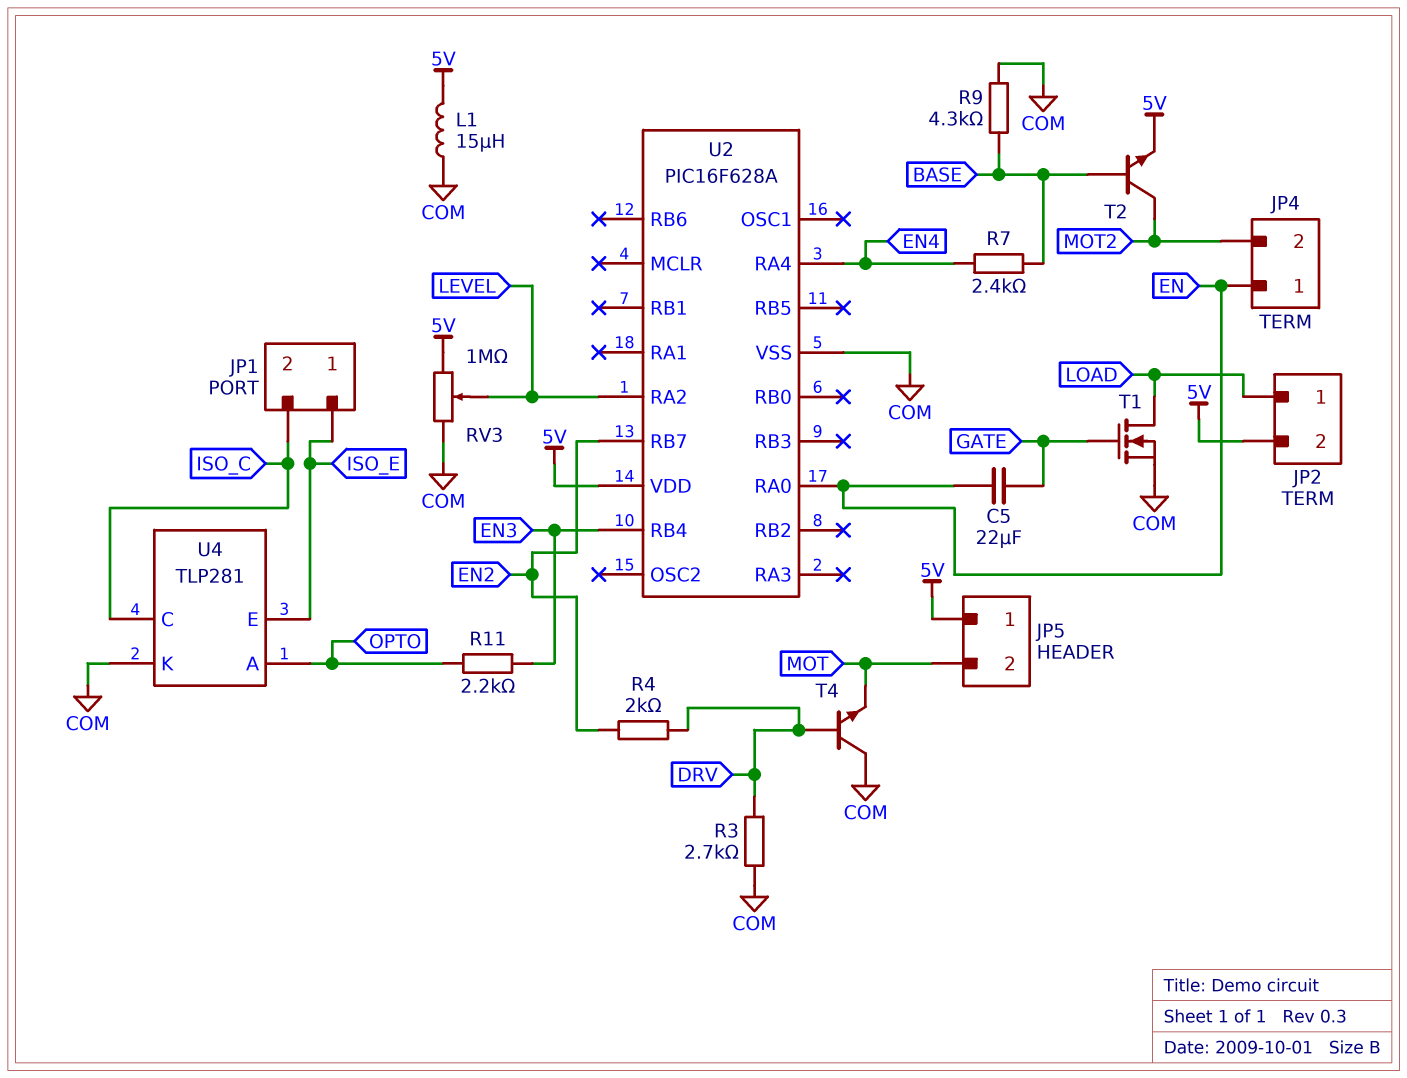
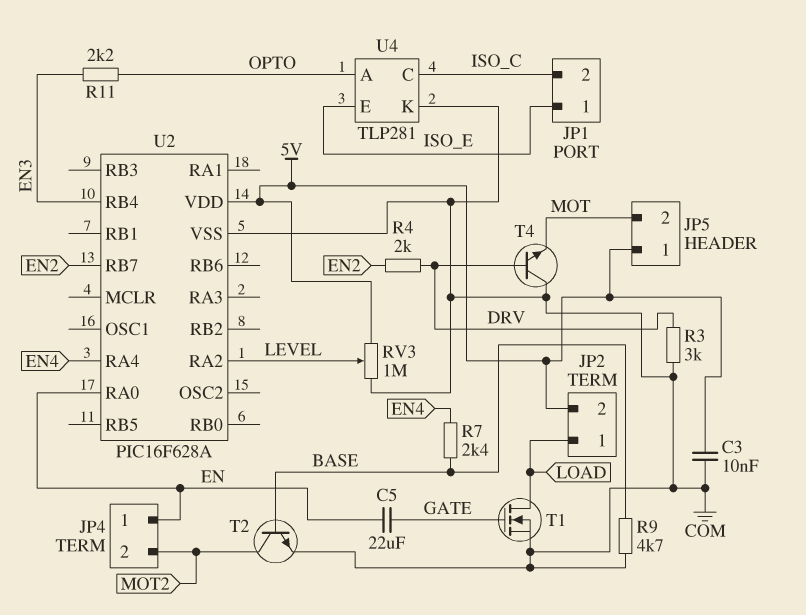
C3: none -> 10nF (5V, COM)
L1: 15uH (5V, COM) -> none
R3: 2.7k (COM, DRV) -> 3k (COM, DRV)
R9: 4.3k (BASE, COM) -> 4.7k (BASE, COM)
T2: NPN (B BASE, C MOT2, E 5V) -> NPN (B BASE, C MOT2, E COM)

